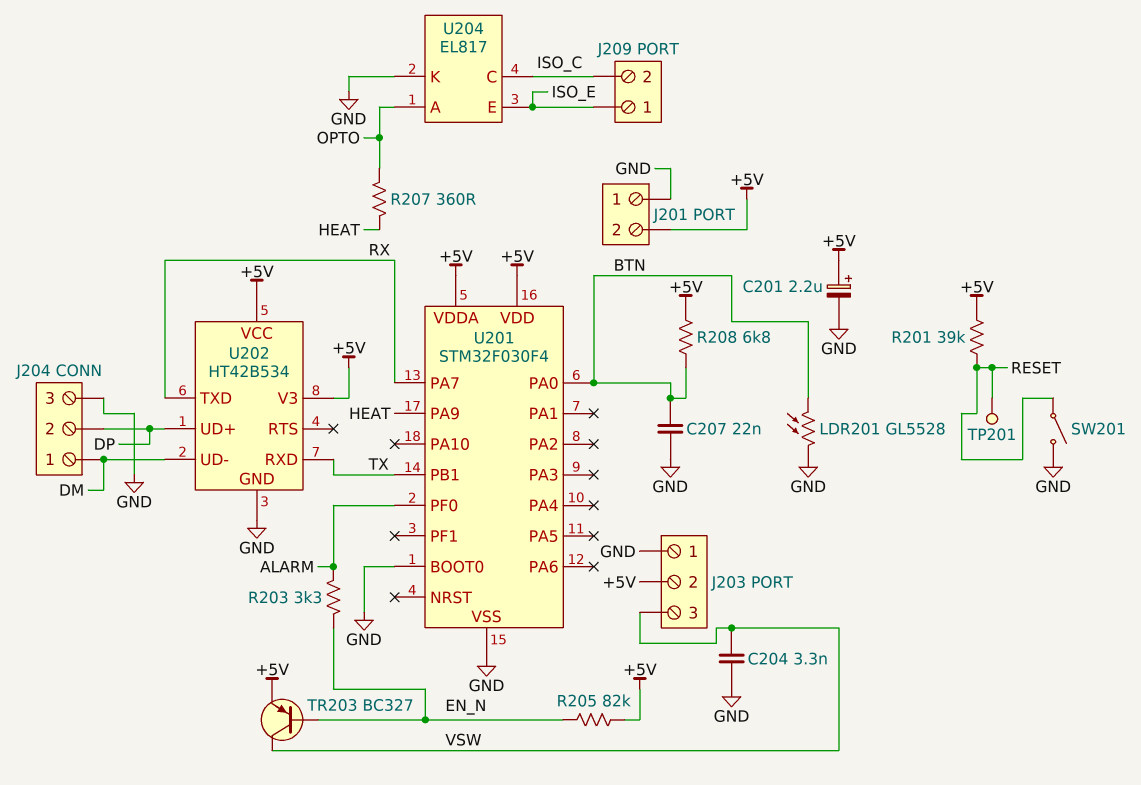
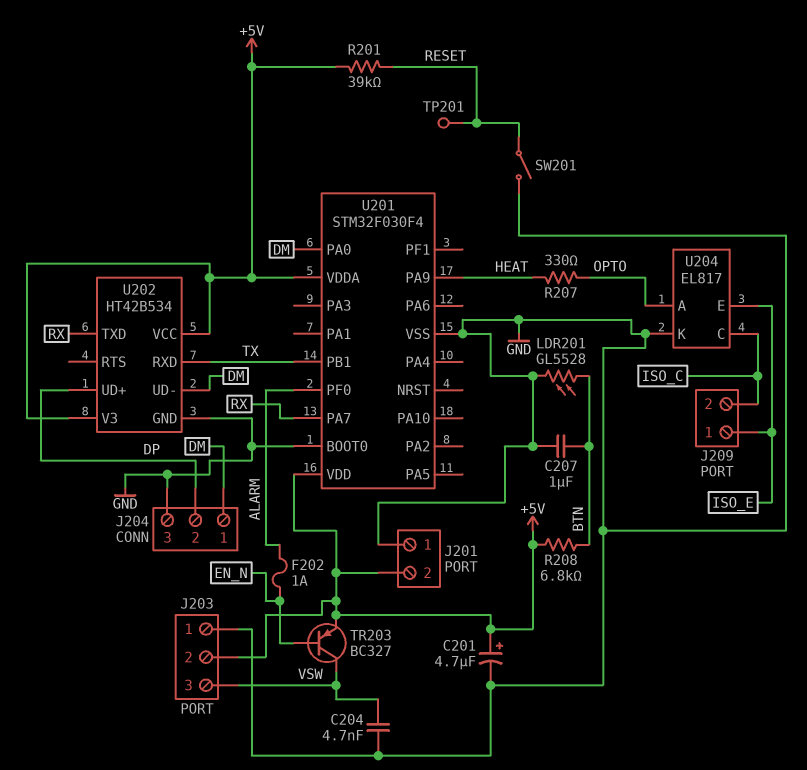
C201: 2.2uF (plus +5V, minus GND) -> 4.7uF (plus +5V, minus GND)
C204: 3.3nF (GND, VSW) -> 4.7nF (GND, VSW)
C207: 22nF (BTN, GND) -> 1uF (BTN, GND)
F202: none -> 1A (ALARM, EN_N)
R203: 3.3k (ALARM, EN_N) -> none
R205: 82k (+5V, EN_N) -> none
R207: 360 (HEAT, OPTO) -> 330 (HEAT, OPTO)
U201 pin PA0: BTN -> DM

